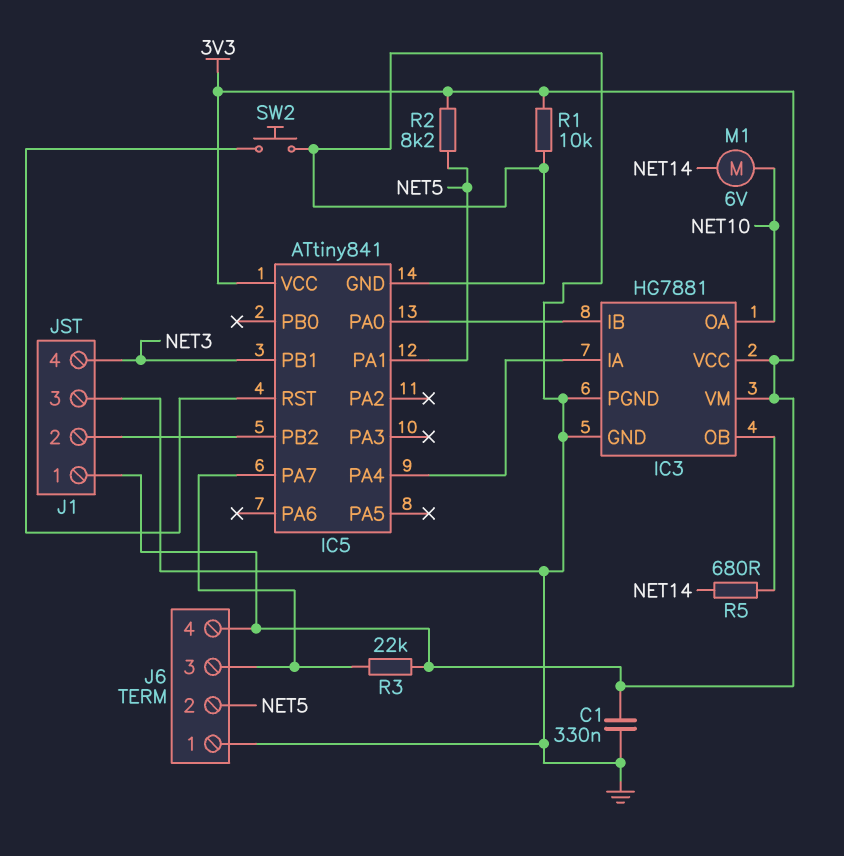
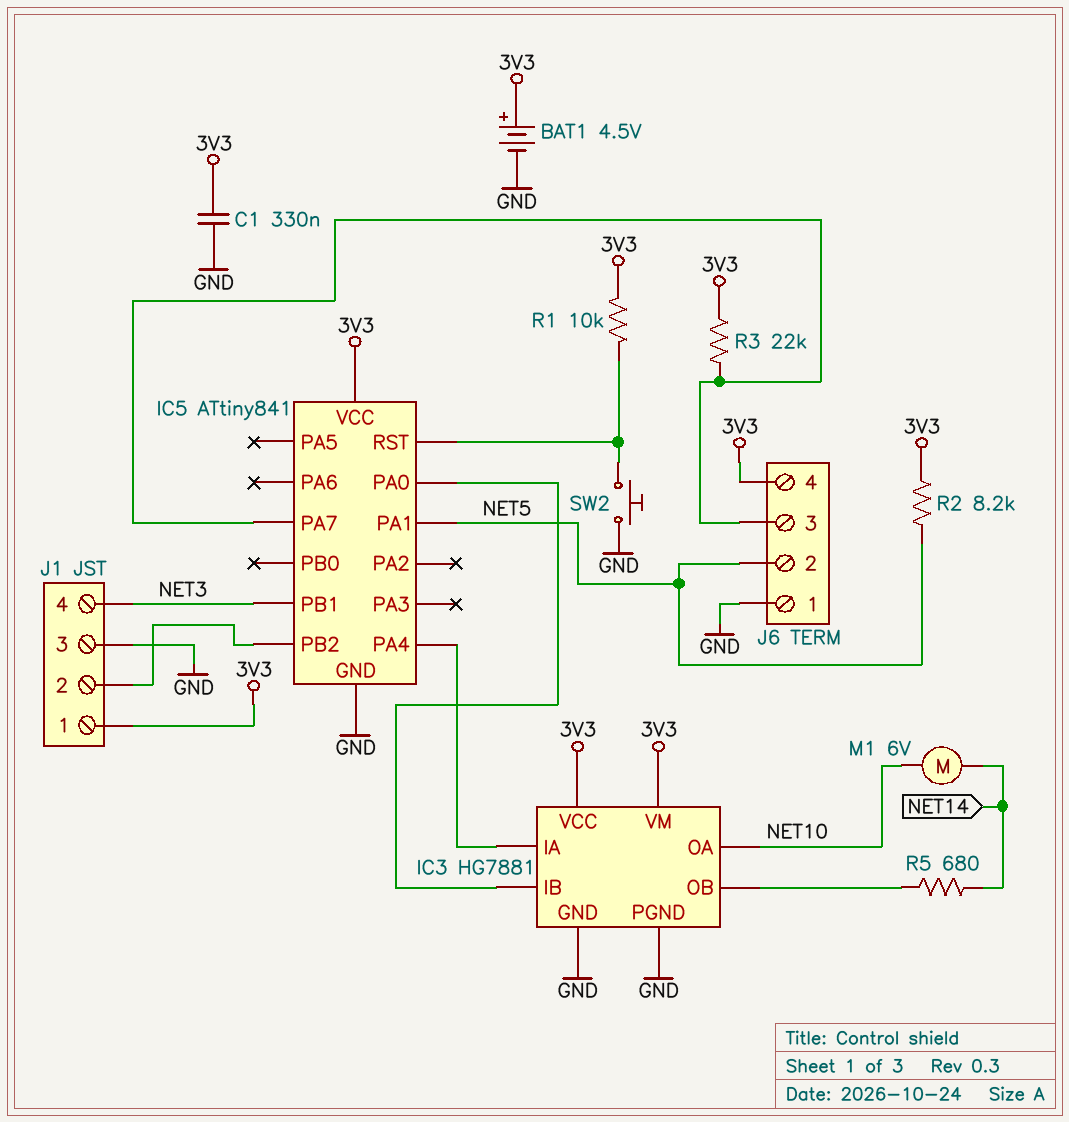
BAT1: none -> 4.5V (plus 3V3, minus GND)
R1: 10k (3V3, GND) -> 10k (3V3, IC5/RST)

